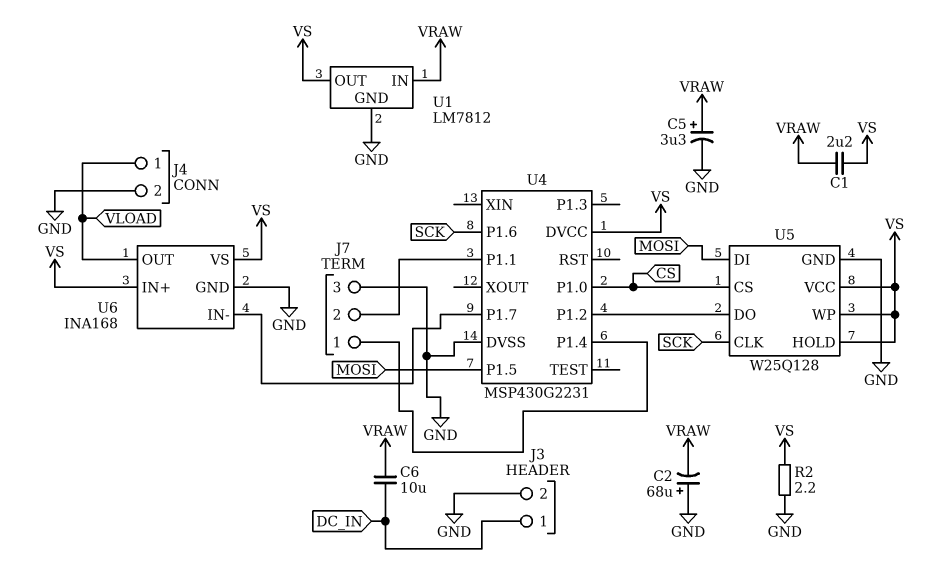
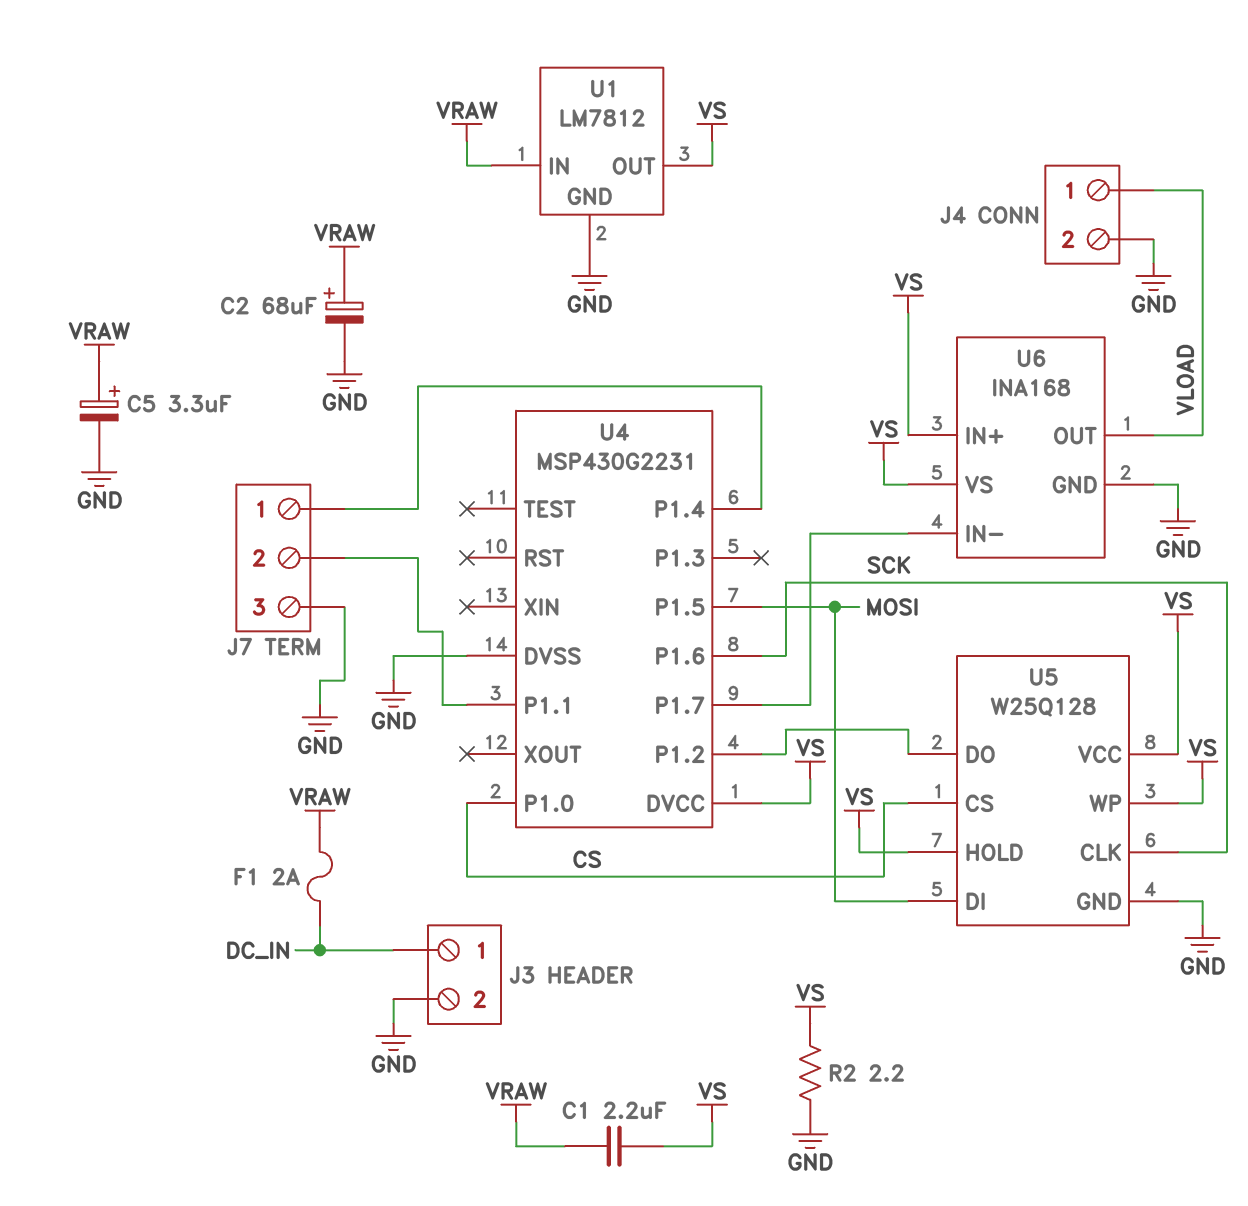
C2: 68uF (plus GND, minus VRAW) -> 68uF (plus VRAW, minus GND)
C6: 10uF (DC_IN, VRAW) -> none
F1: none -> 2A (DC_IN, VRAW)

